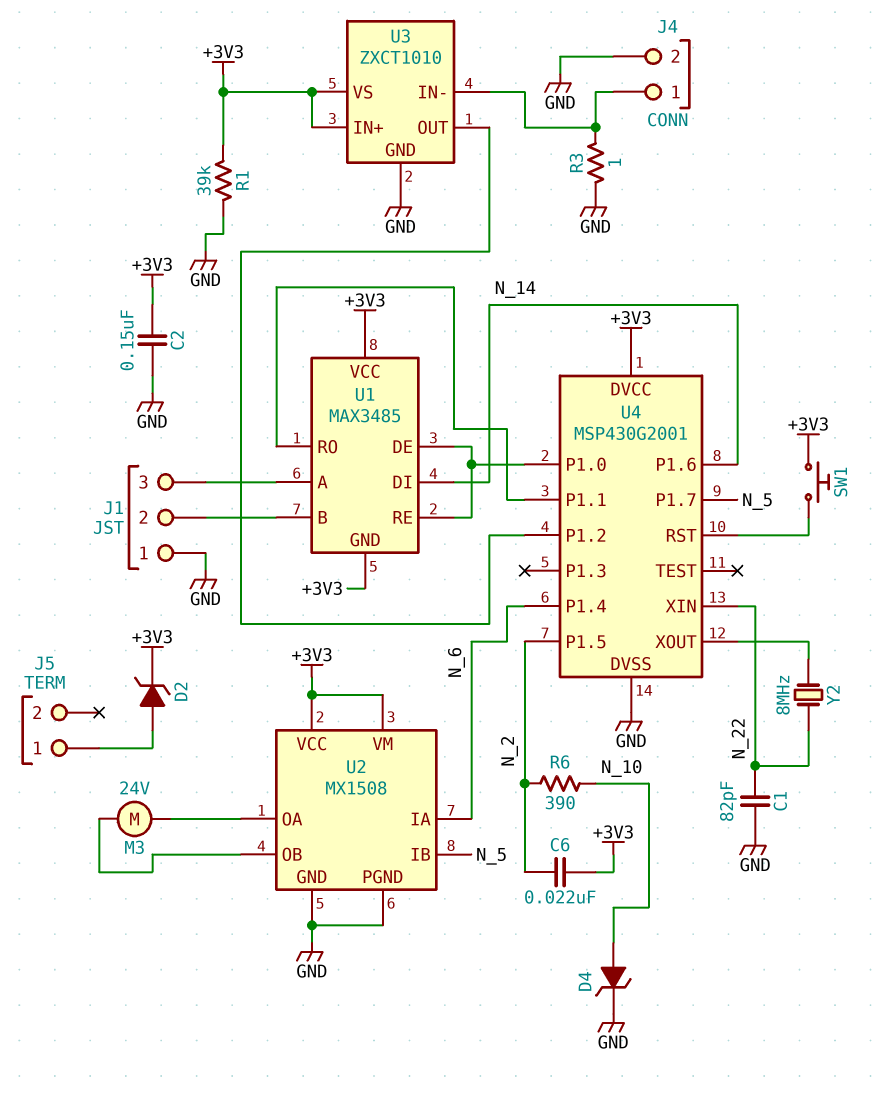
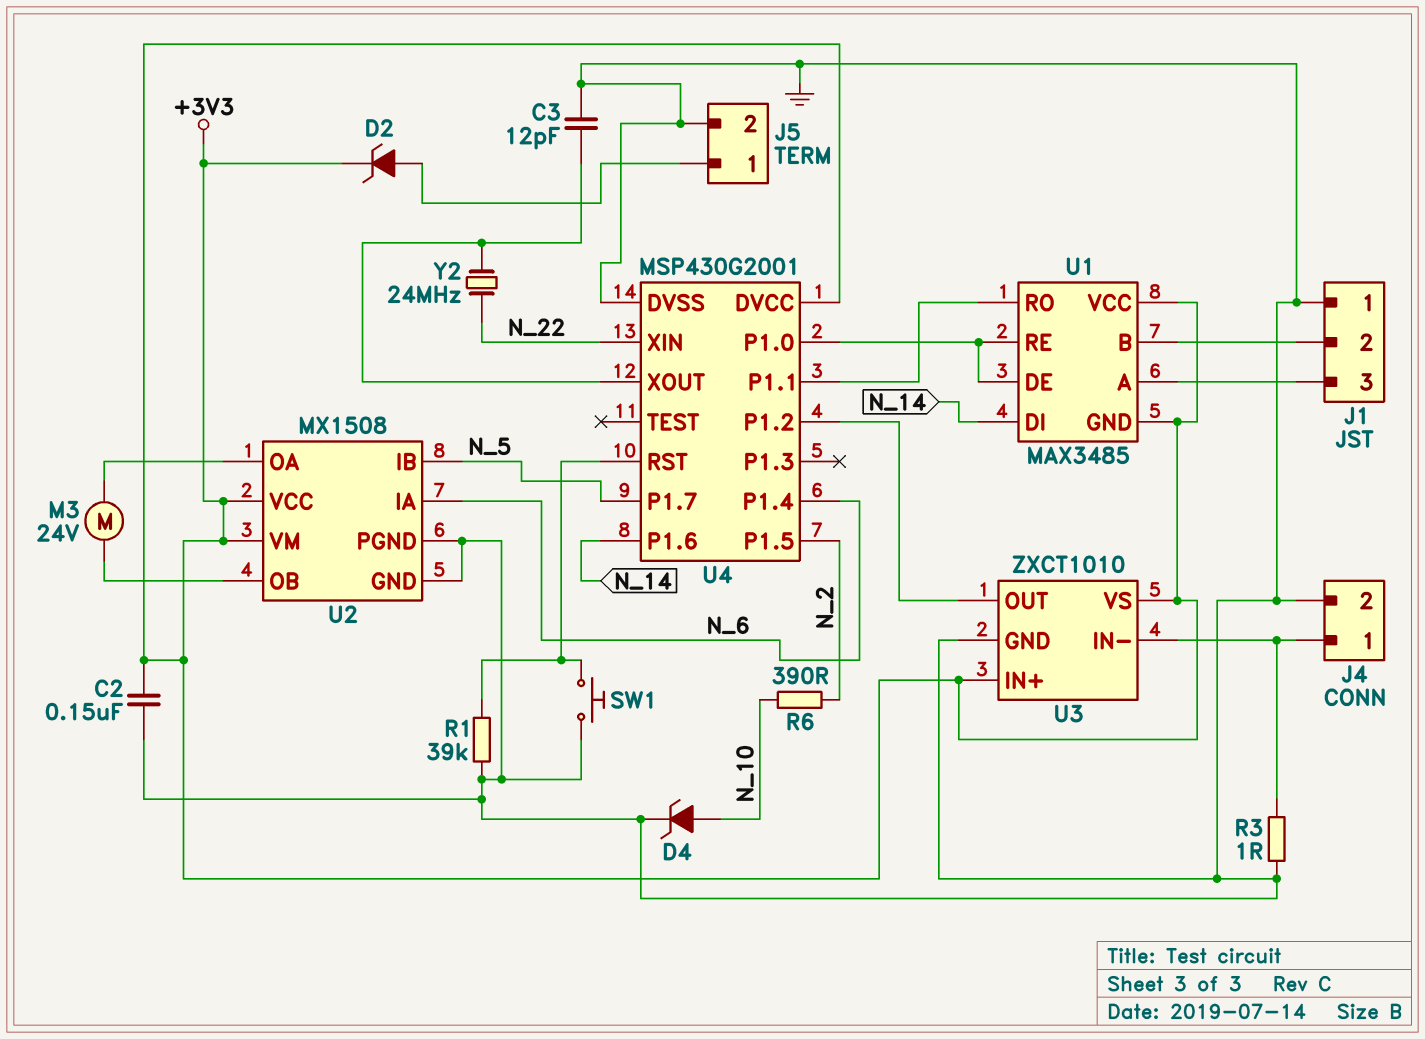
C1: 82pF (GND, N_22) -> none
C3: none -> 12pF (GND, U4/XOUT)
C6: 22nF (+3V3, N_2) -> none
J5 pin 2: none -> GND
R1: 39k (+3V3, GND) -> 39k (GND, U4/RST)
SW1: button (+3V3, U4/RST) -> button (GND, U4/RST)
Y2: 8MHz (N_22, U4/XOUT) -> 24MHz (N_22, U4/XOUT)

